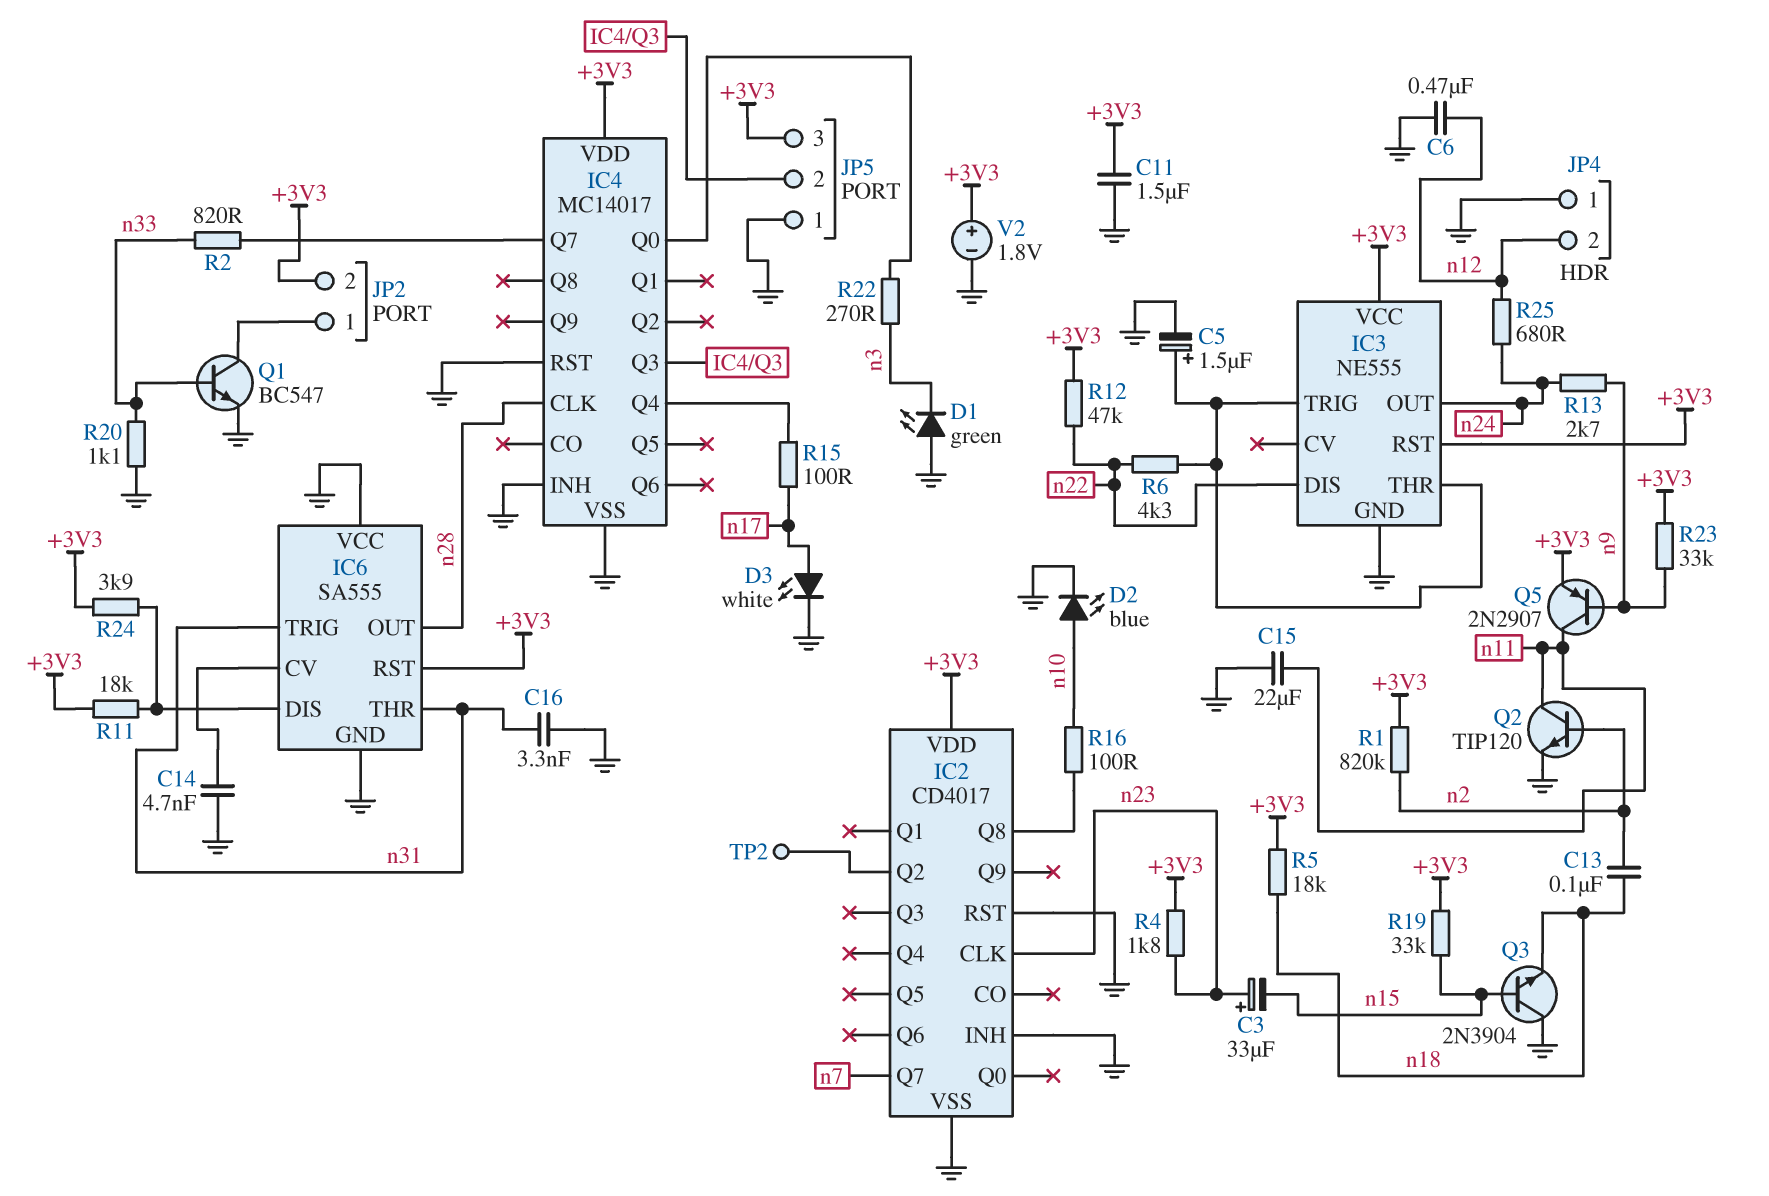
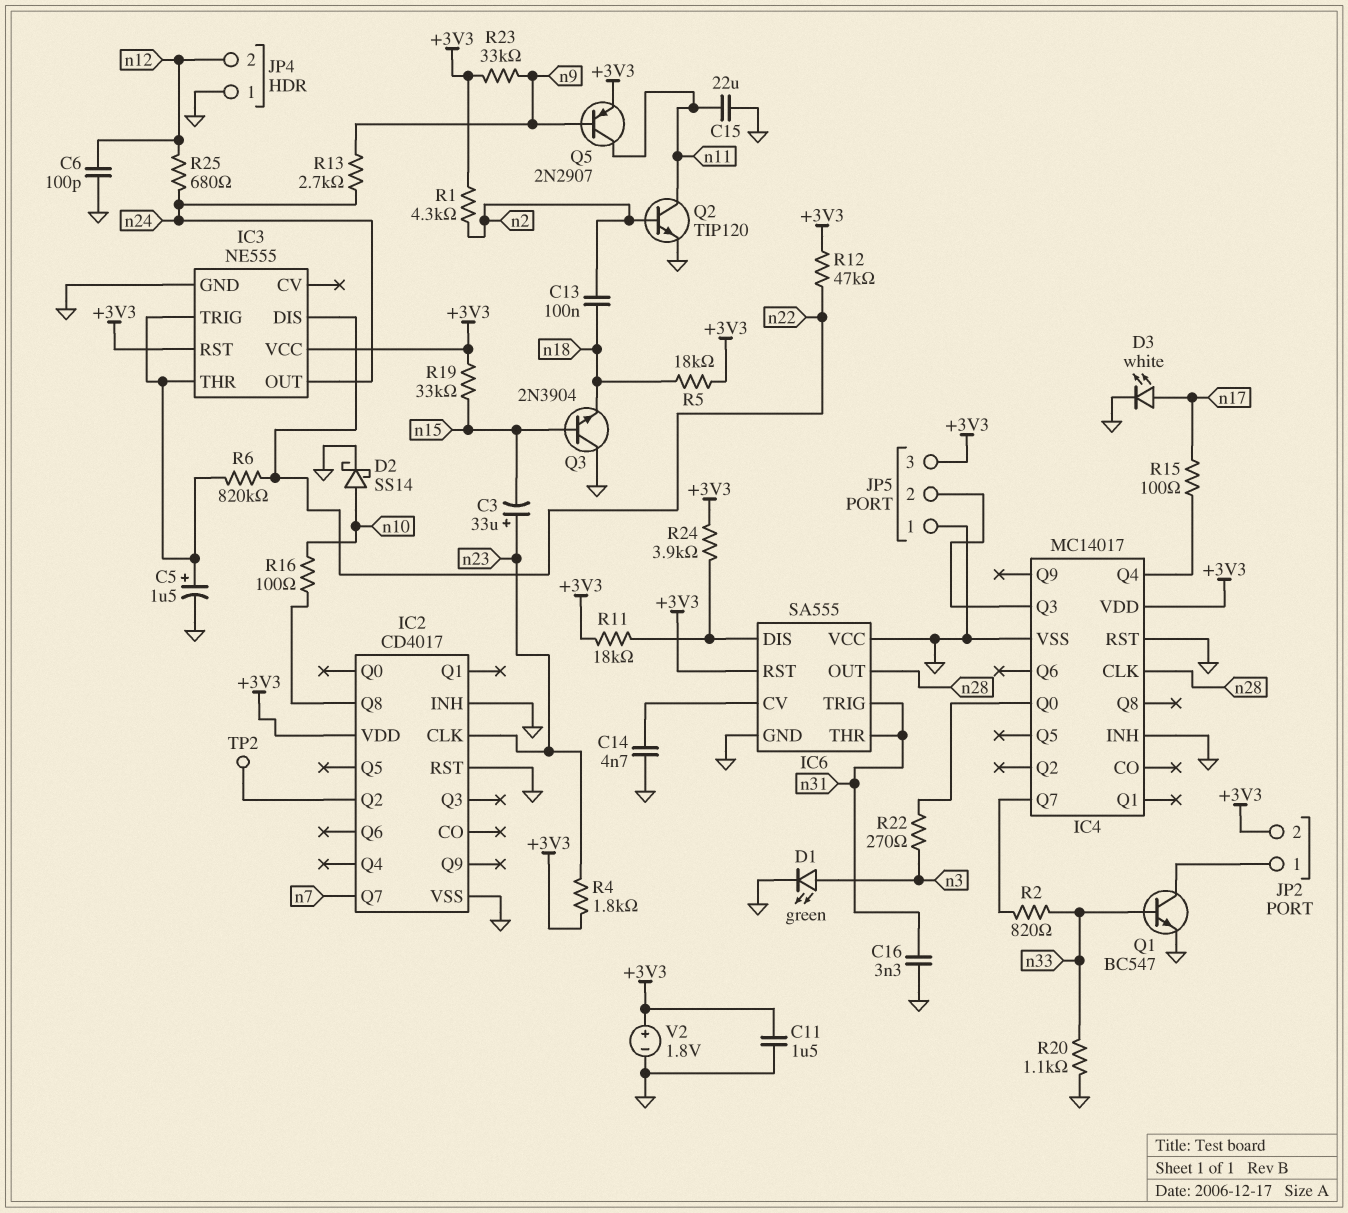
C6: 470nF (GND, n12) -> 100pF (GND, n12)
D1: LED green (A GND, K n3) -> LED green (A n3, K GND)
D2: LED blue (A n10, K GND) -> schottky SS14 (A n10, K GND)
R1: 820k (+3V3, n2) -> 4.3k (+3V3, n2)
R6: 4.3k (IC3/THR, n22) -> 820k (IC3/THR, n22)

